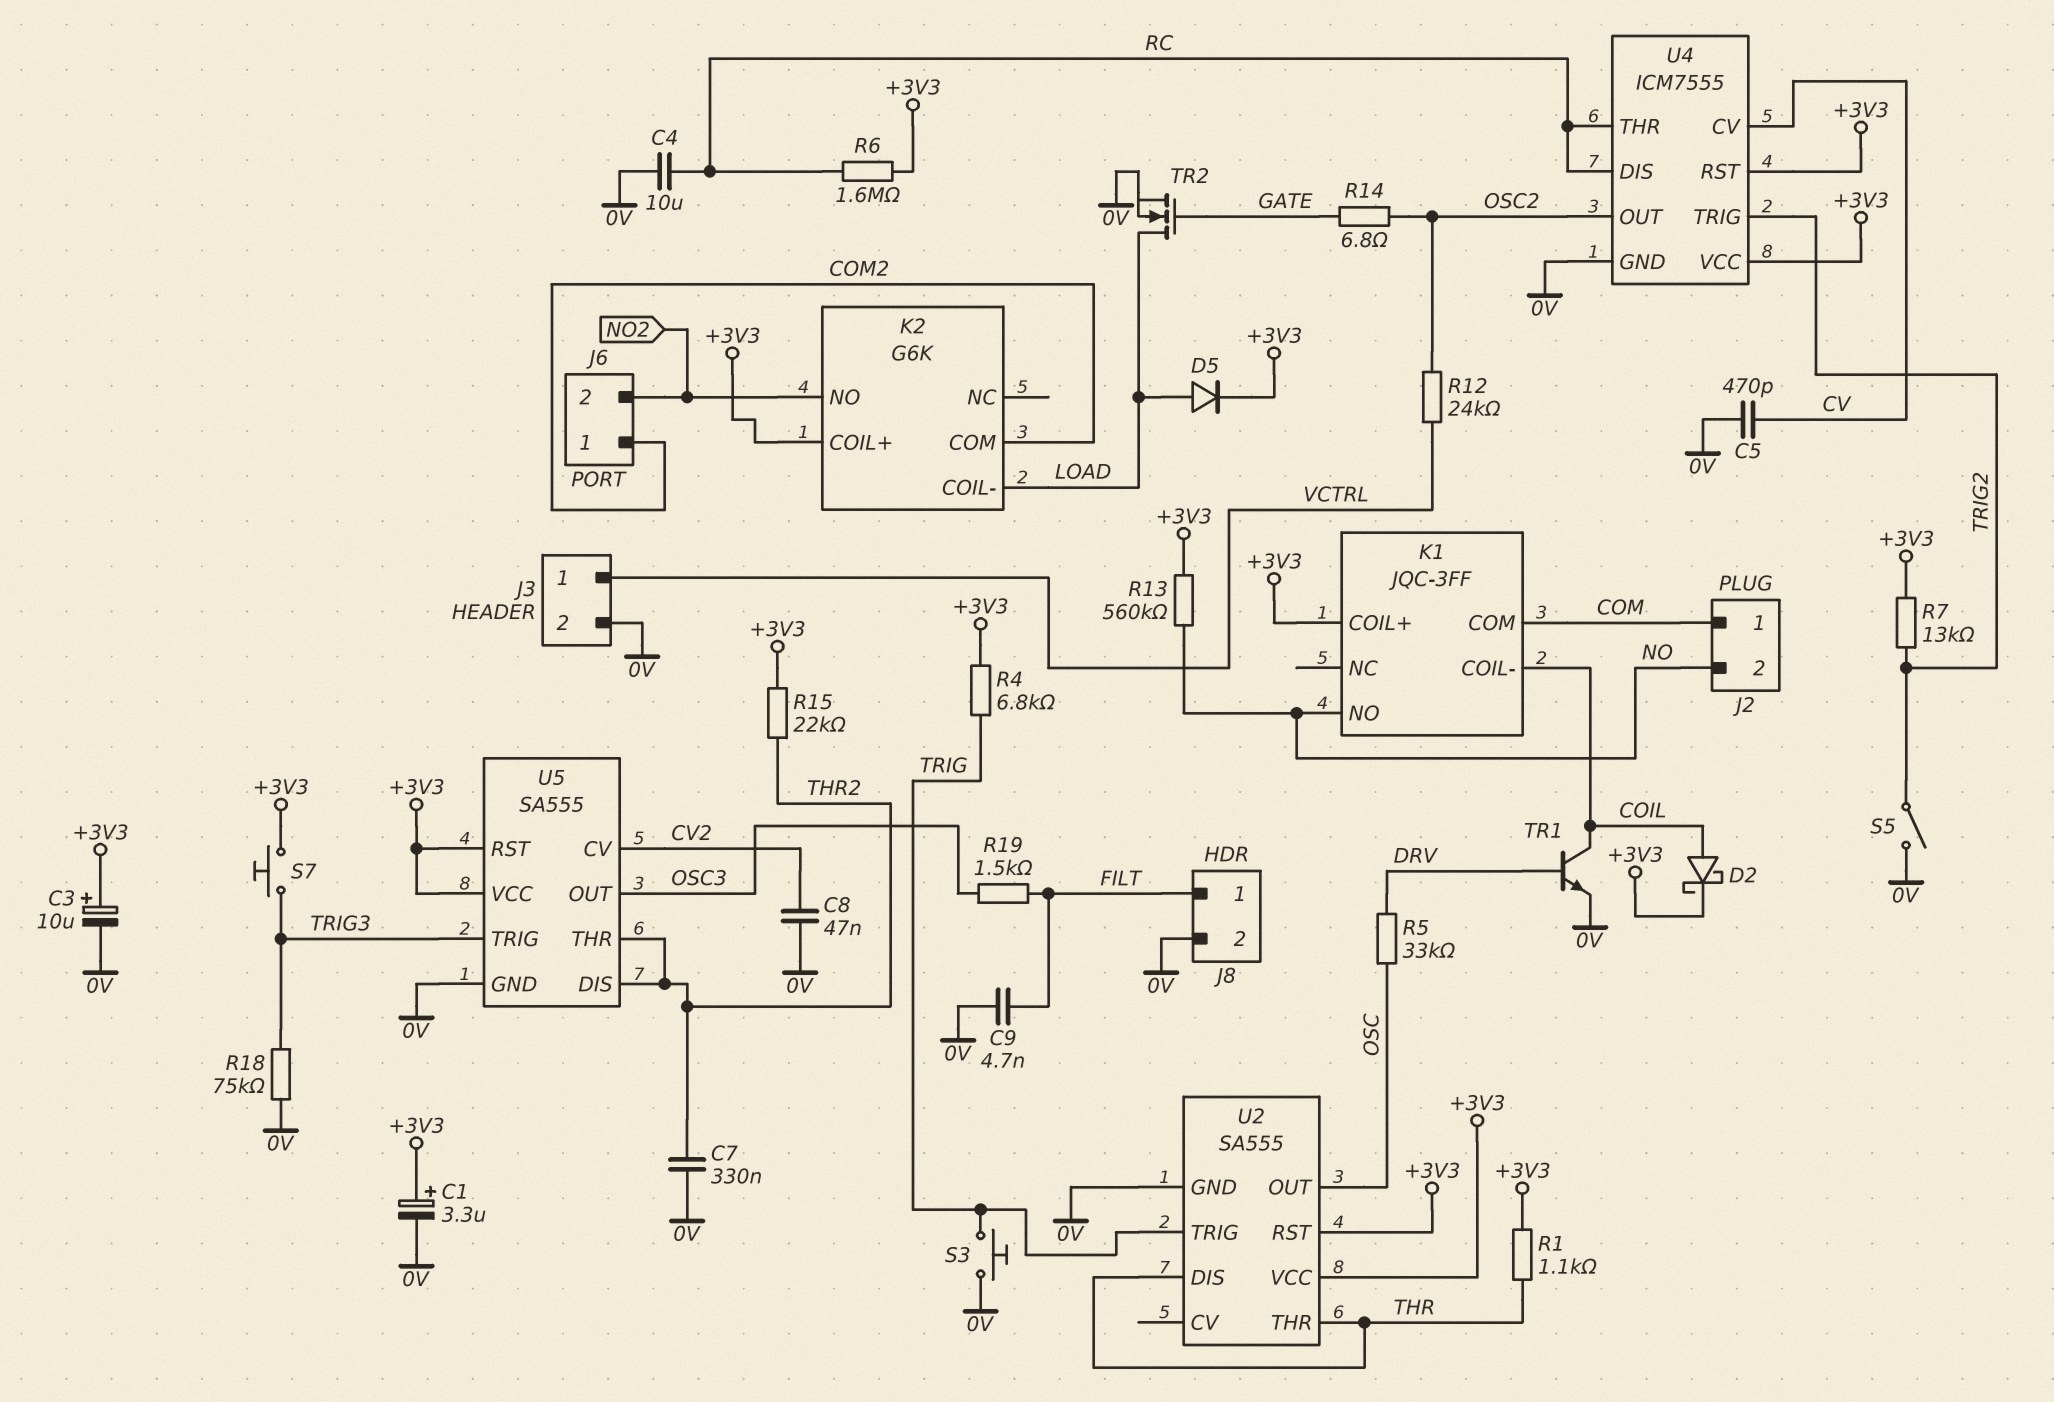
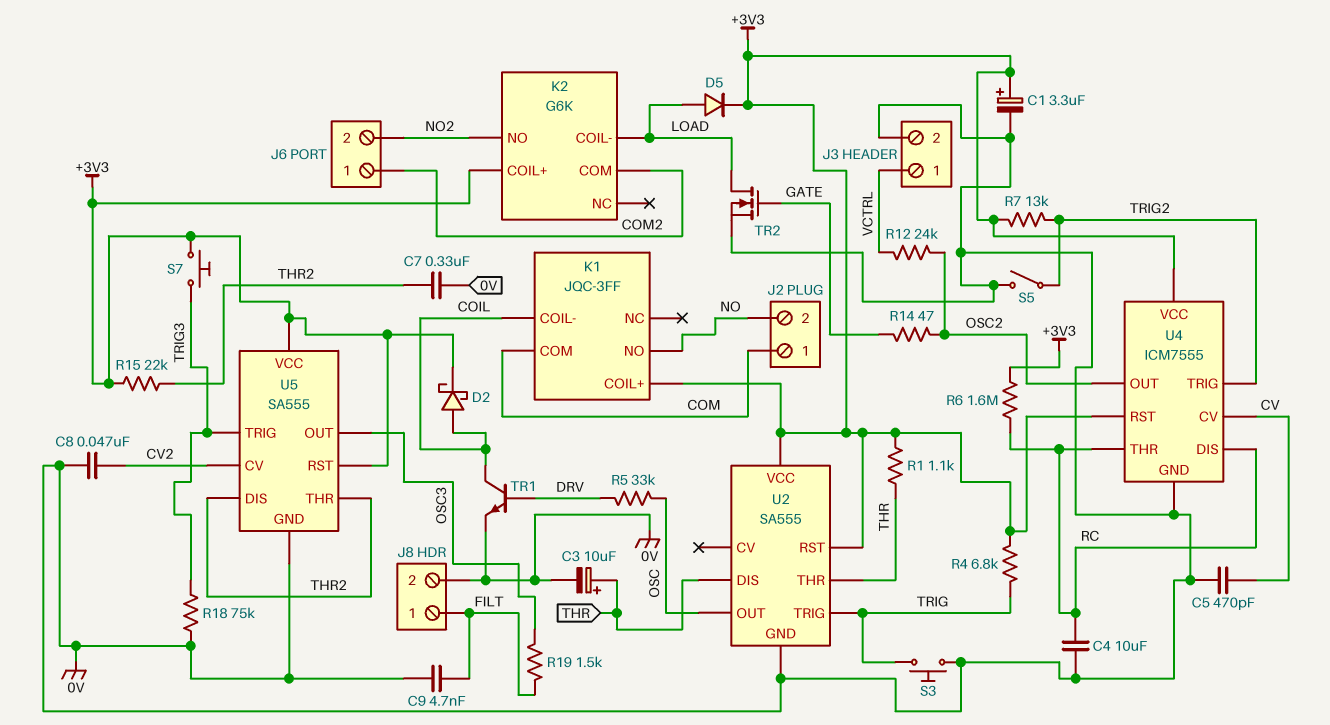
C3: 10uF (plus +3V3, minus 0V) -> 10uF (plus THR, minus 0V)
R13: 560k (+3V3, NO) -> none
R14: 6.8 (GATE, OSC2) -> 47 (GATE, OSC2)

